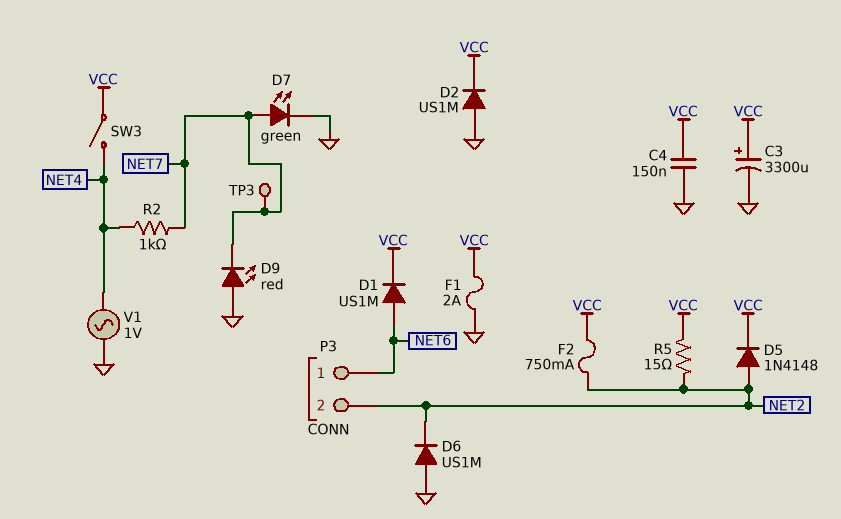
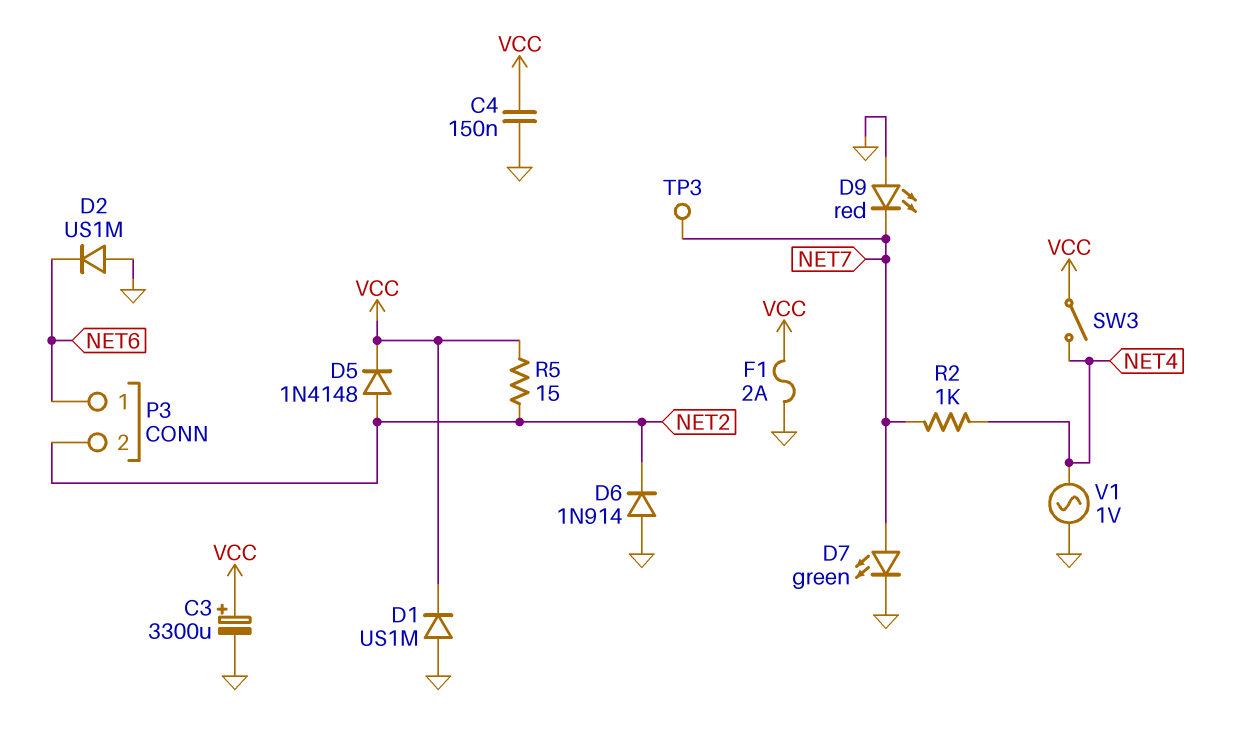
D1: diode US1M (A NET6, K VCC) -> diode US1M (A GND, K VCC)
D2: diode US1M (A GND, K VCC) -> diode US1M (A GND, K NET6)
D6: diode US1M (A GND, K NET2) -> diode 1N914 (A GND, K NET2)
F2: 750mA (NET2, VCC) -> none

